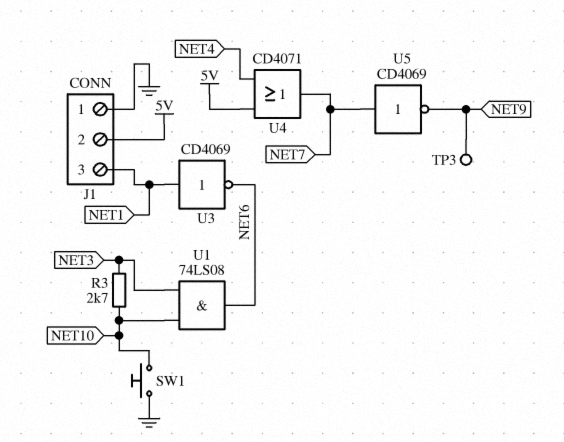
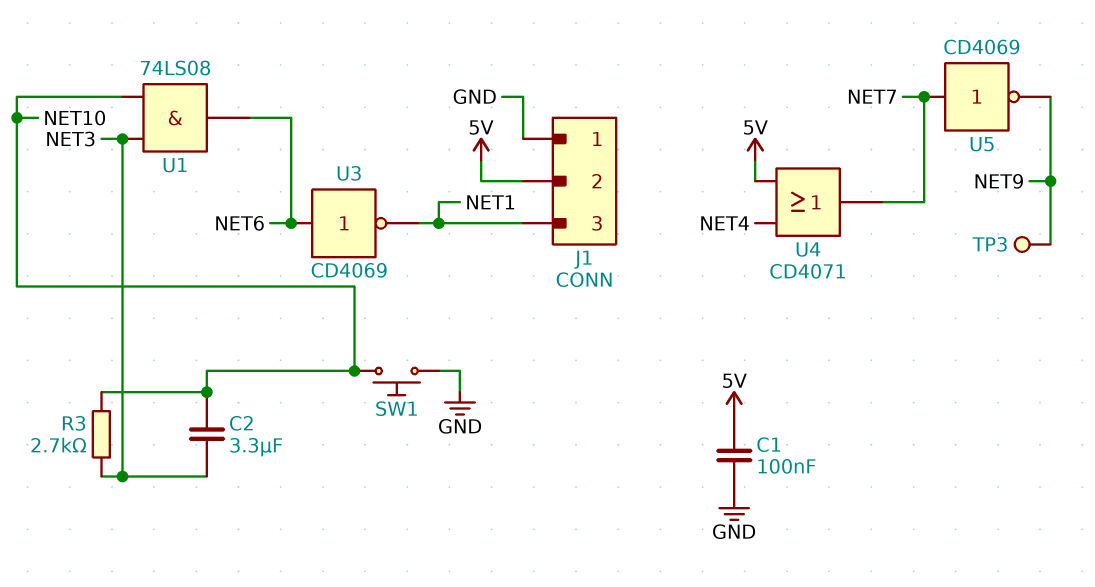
C1: none -> 100nF (5V, GND)
C2: none -> 3.3uF (NET3, NET10)
U3: NOT CD4069 (in NET1, out NET6) -> NOT CD4069 (in NET6, out NET1)

